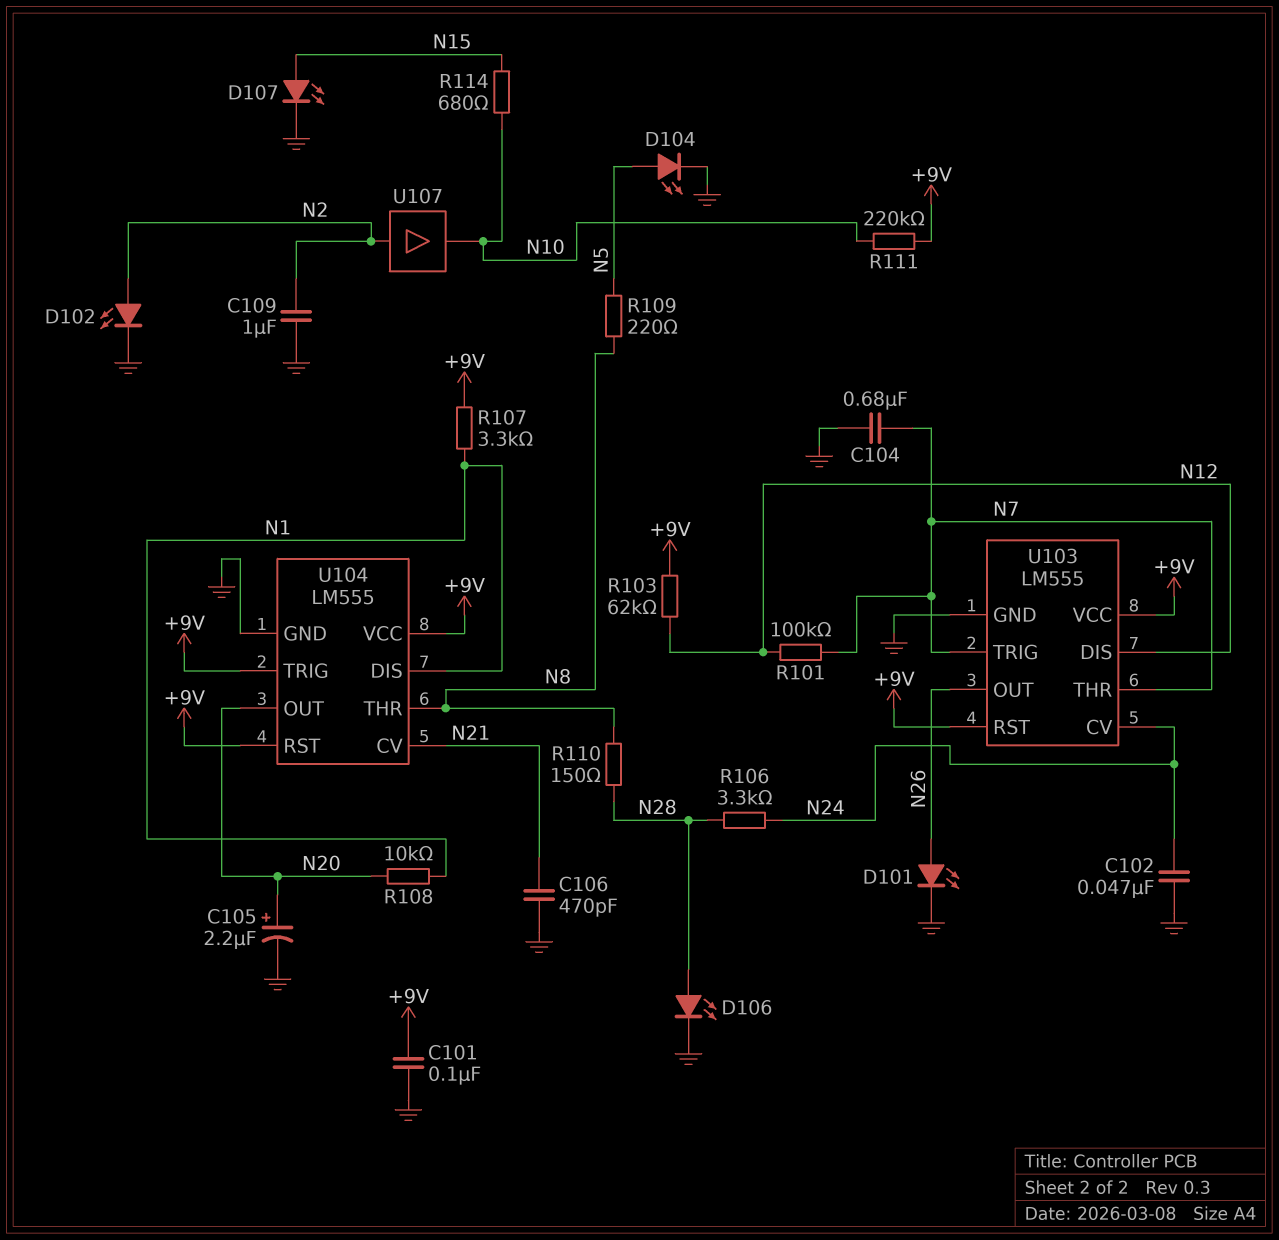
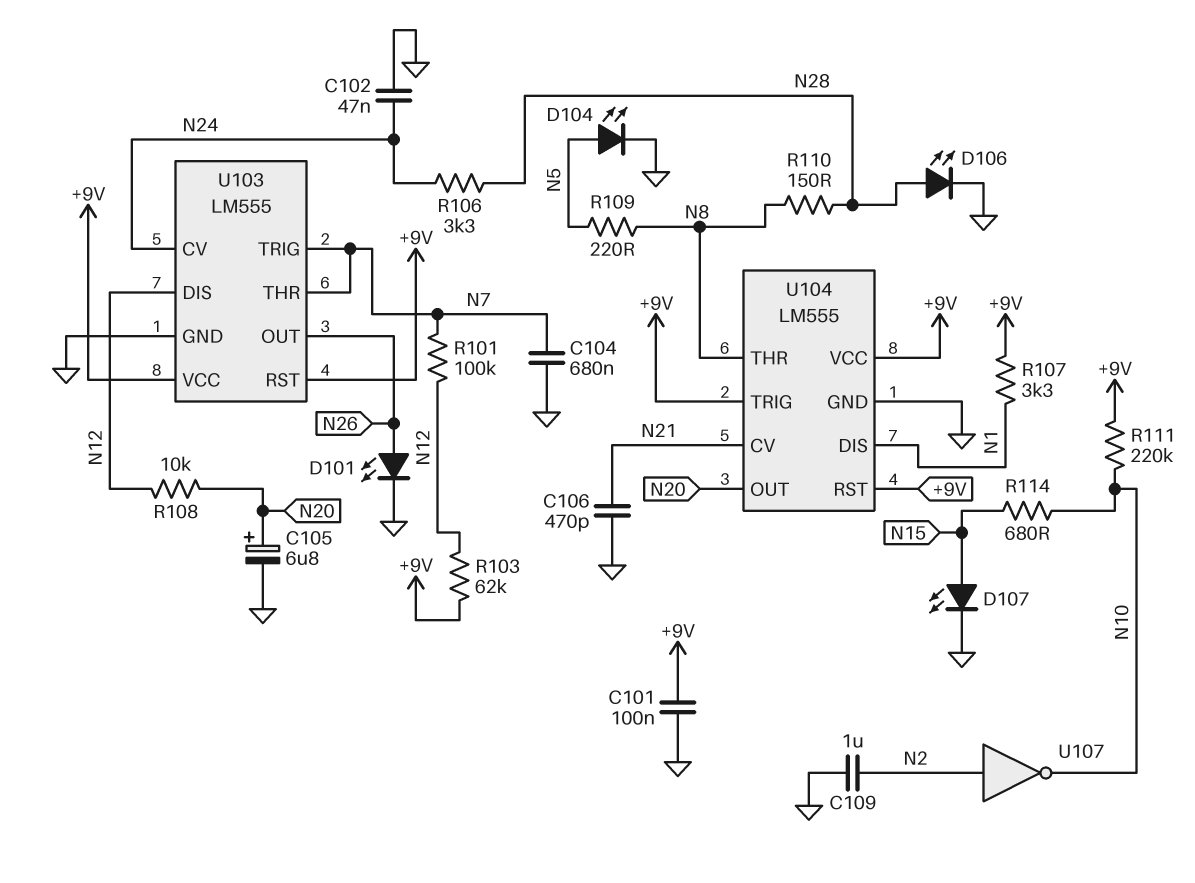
C105: 2.2uF (plus N20, minus GND) -> 6.8uF (plus N20, minus GND)
D102: LED (A N2, K GND) -> none
R108: 10k (N1, N20) -> 10k (N12, N20)
U107: buffer (in N2, out N10) -> NOT (in N2, out N10)

